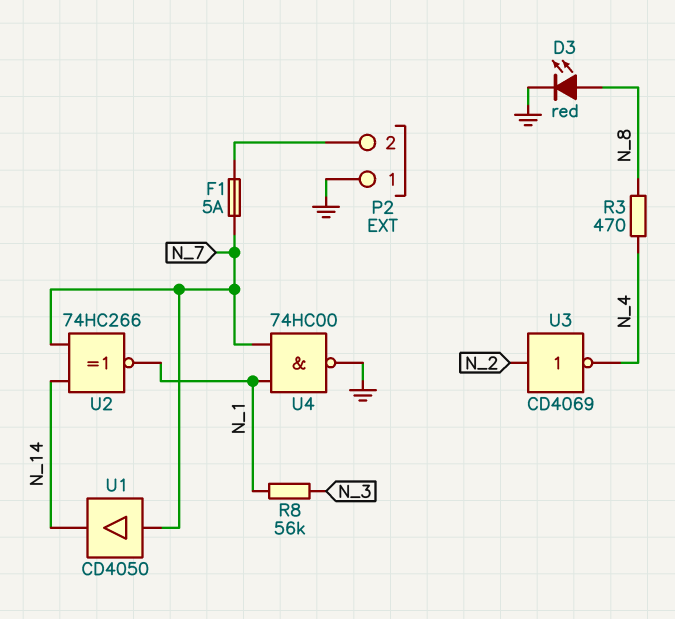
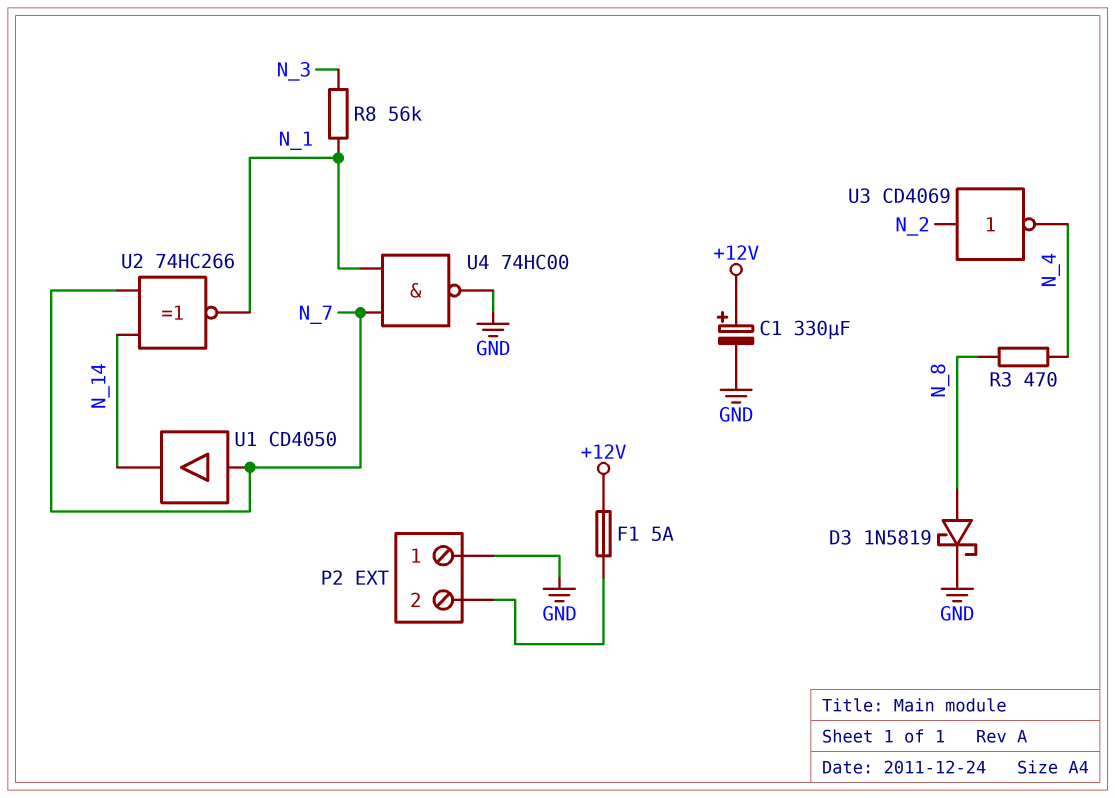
C1: none -> 330uF (plus +12V, minus GND)
D3: LED red (A N_8, K GND) -> schottky 1N5819 (A N_8, K GND)
F1: 5A (N_7, P2/2) -> 5A (+12V, P2/2)

